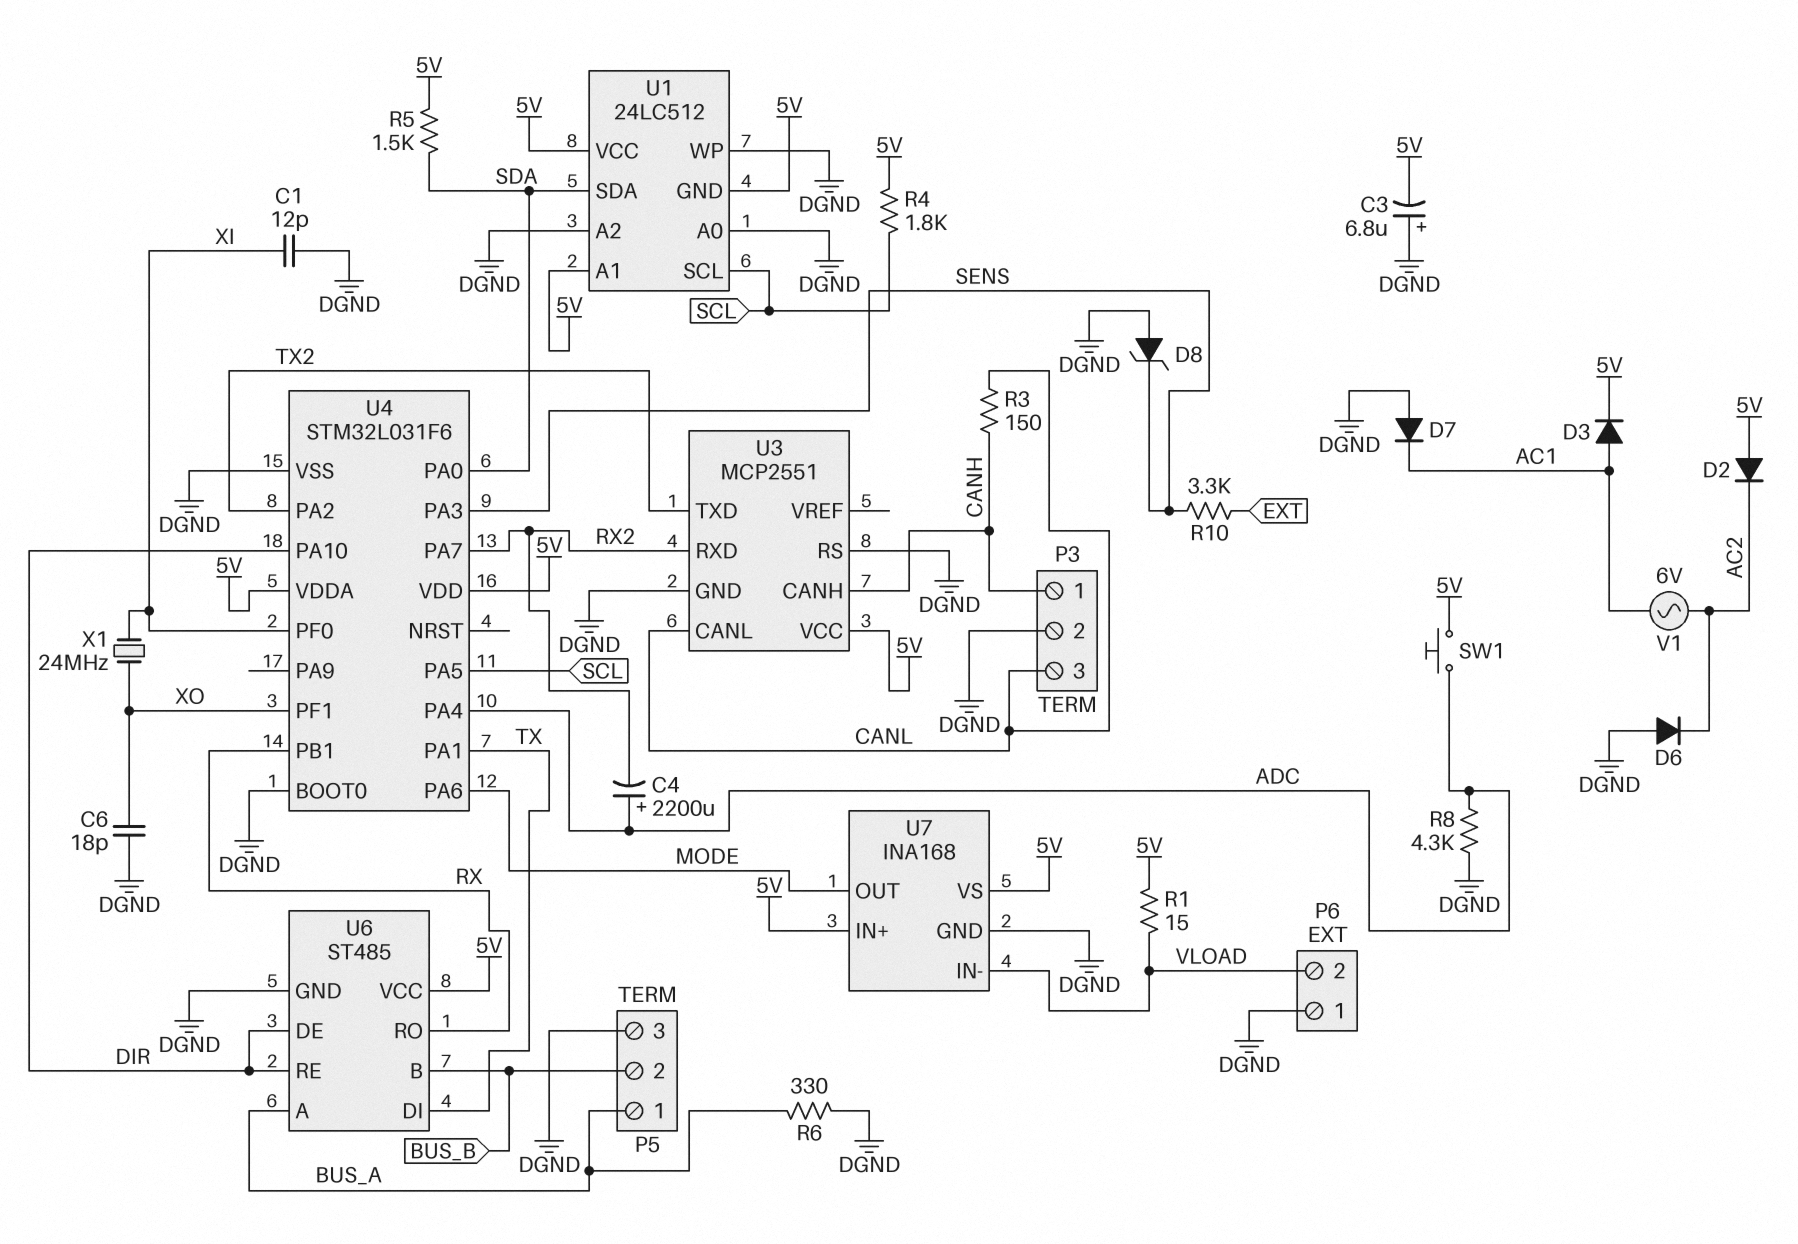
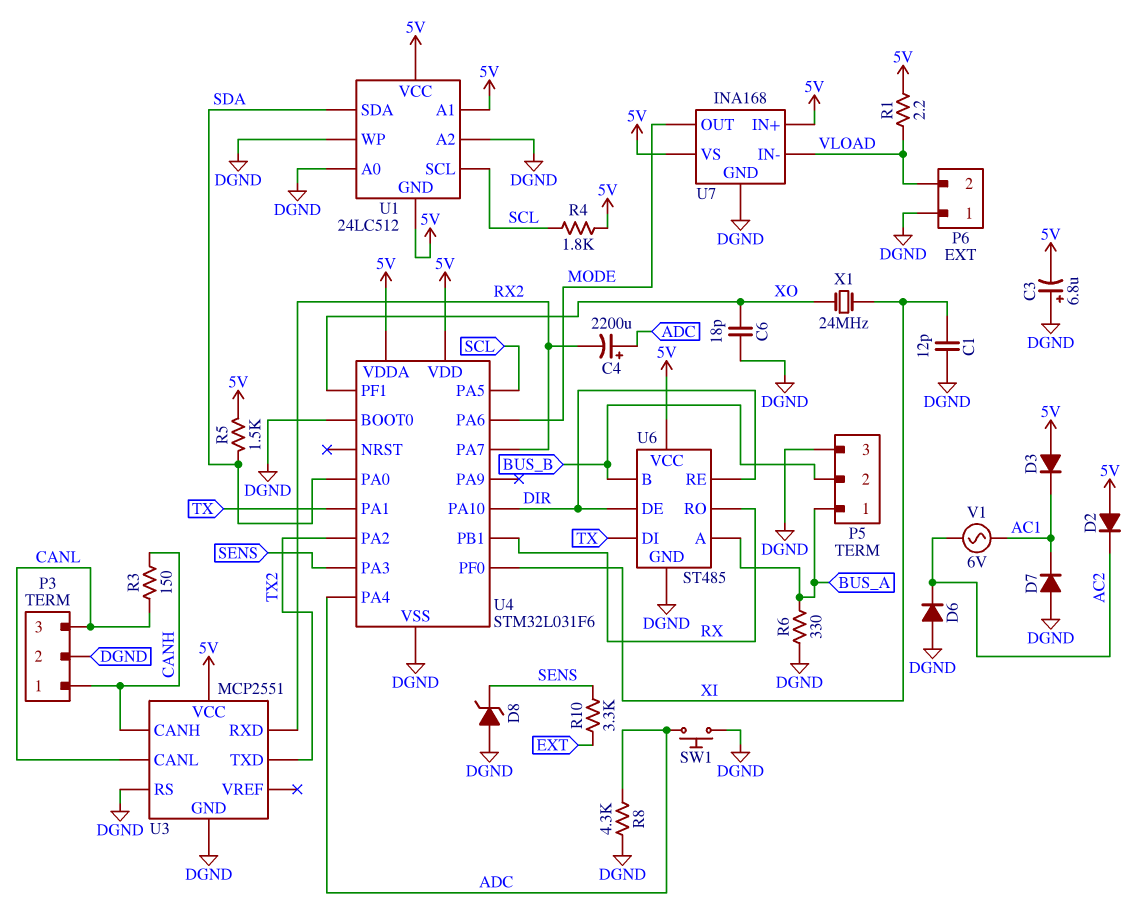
D3: diode (A AC1, K 5V) -> diode (A 5V, K AC1)
R1: 15 (5V, VLOAD) -> 2.2 (5V, VLOAD)
SW1: button (5V, ADC) -> button (ADC, DGND)

